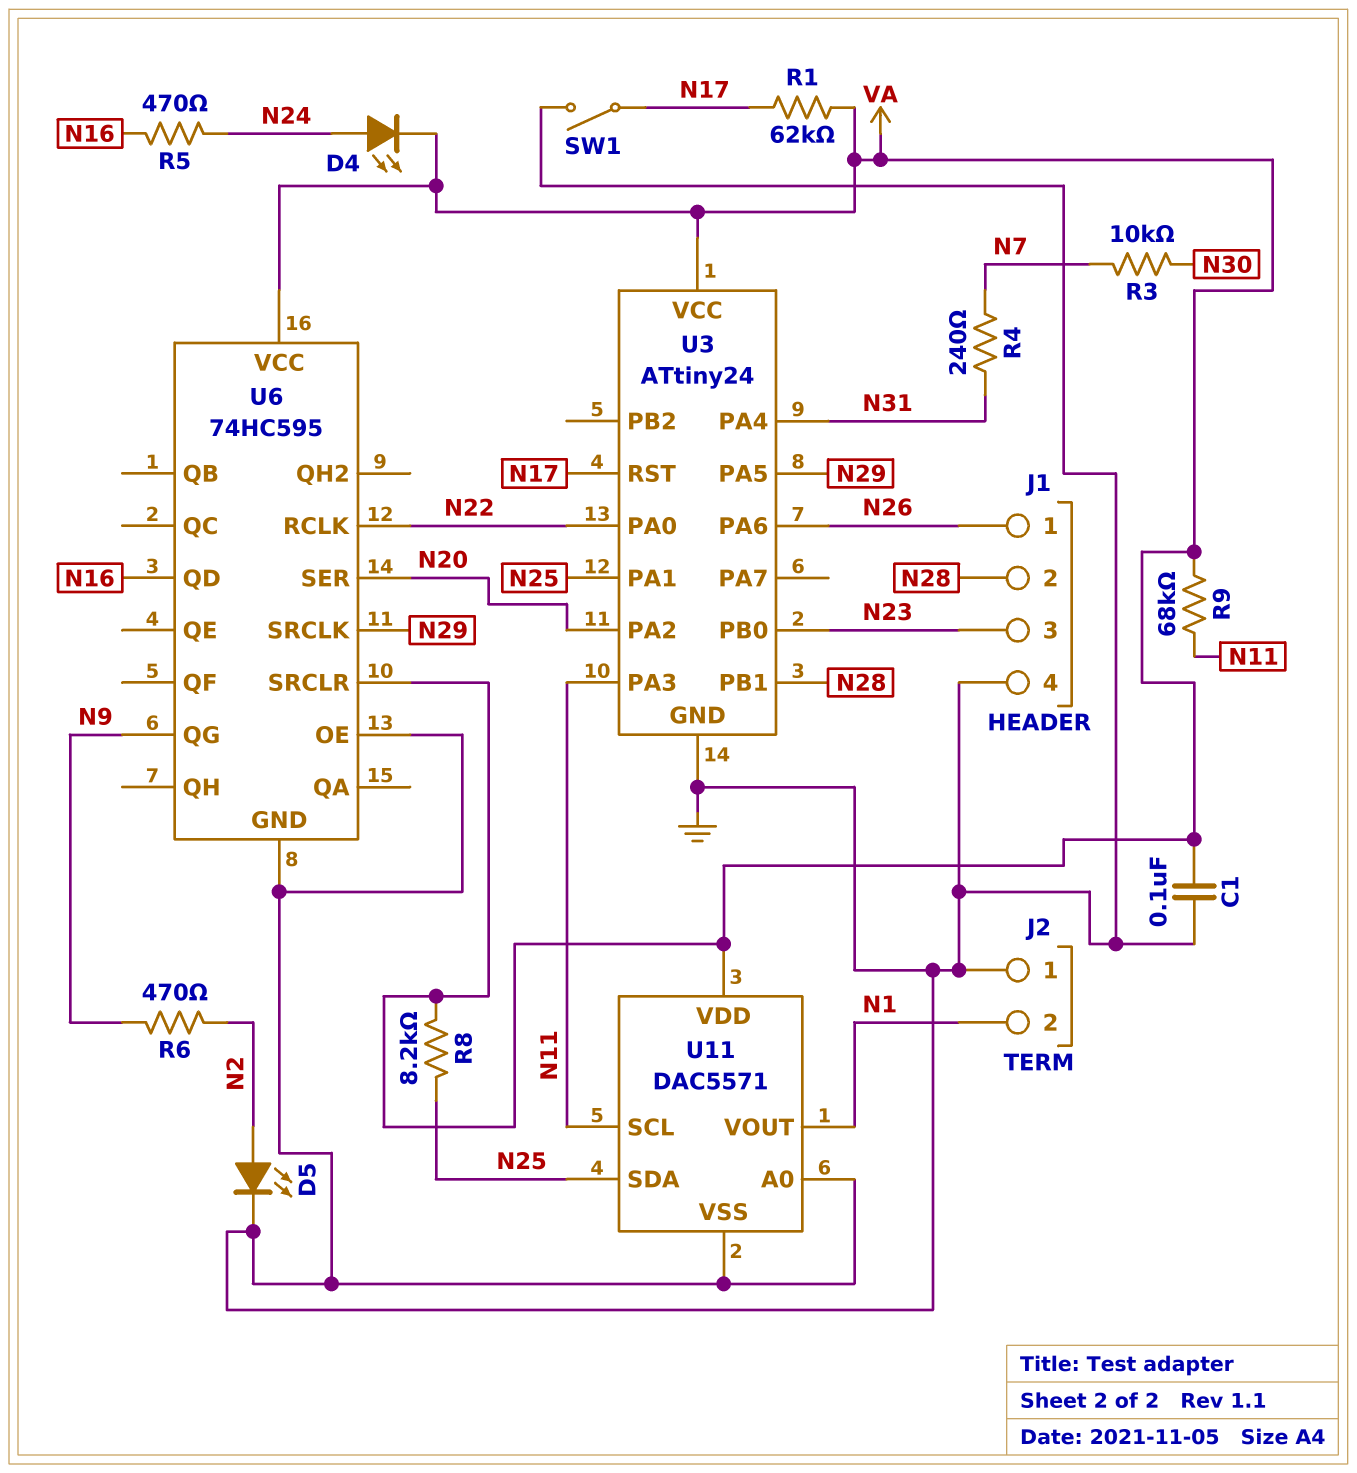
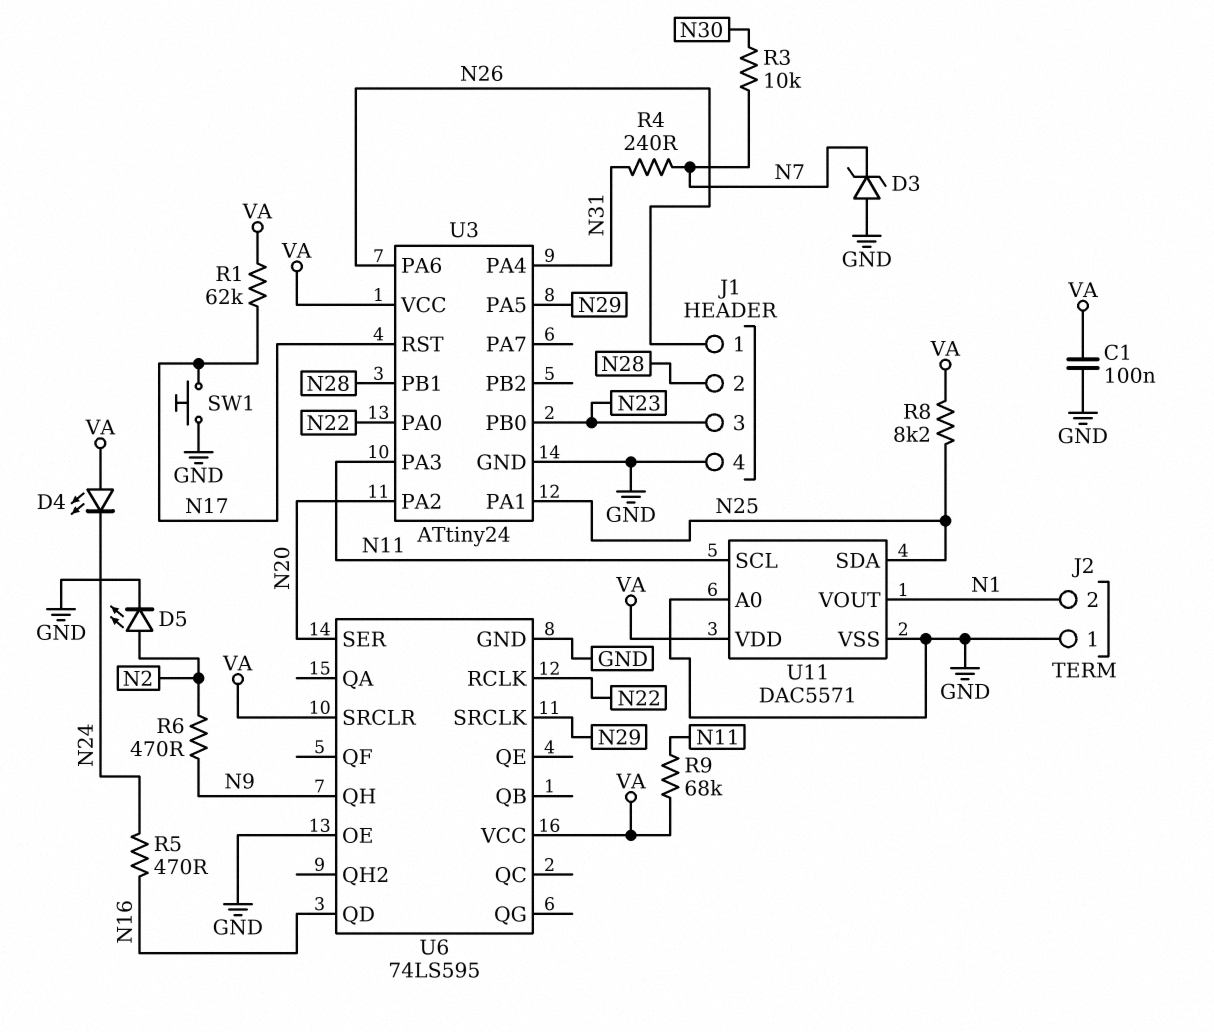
D3: none -> zener (A GND, K N7)
D4: LED (A N24, K VA) -> LED (A VA, K N24)
SW1: switch (GND, N17) -> button (GND, N17)
U6: 74HC595 -> 74LS595
U6 pin QG: N9 -> none
U6 pin QH: none -> N9

